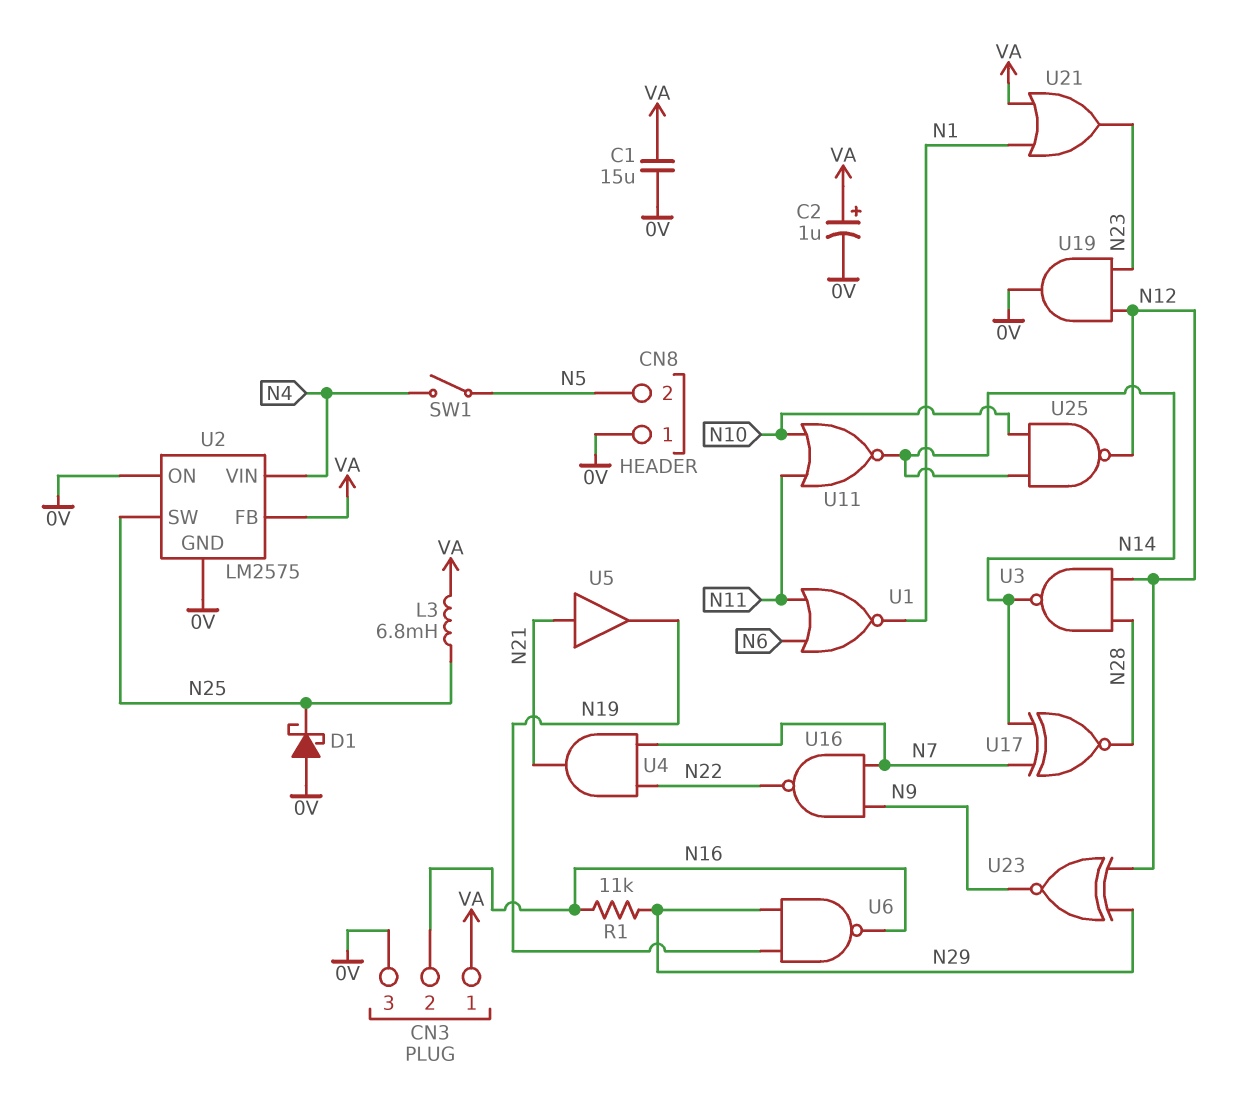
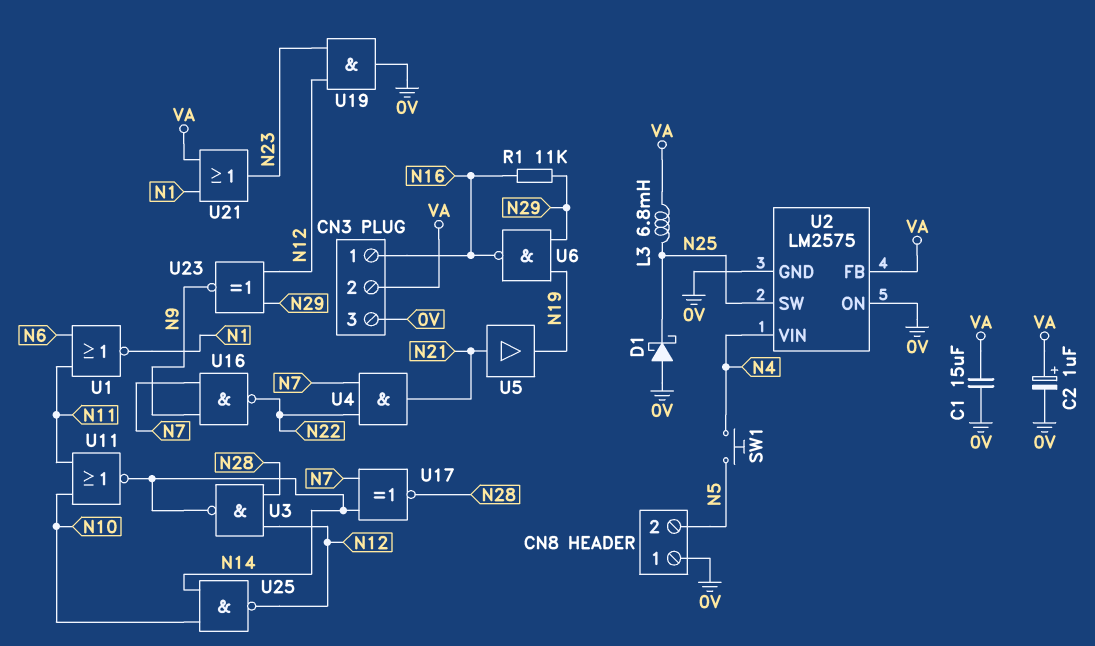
CN3 pin 1: VA -> N16
CN3 pin 2: N16 -> VA
SW1: switch (N4, N5) -> button (N4, N5)

